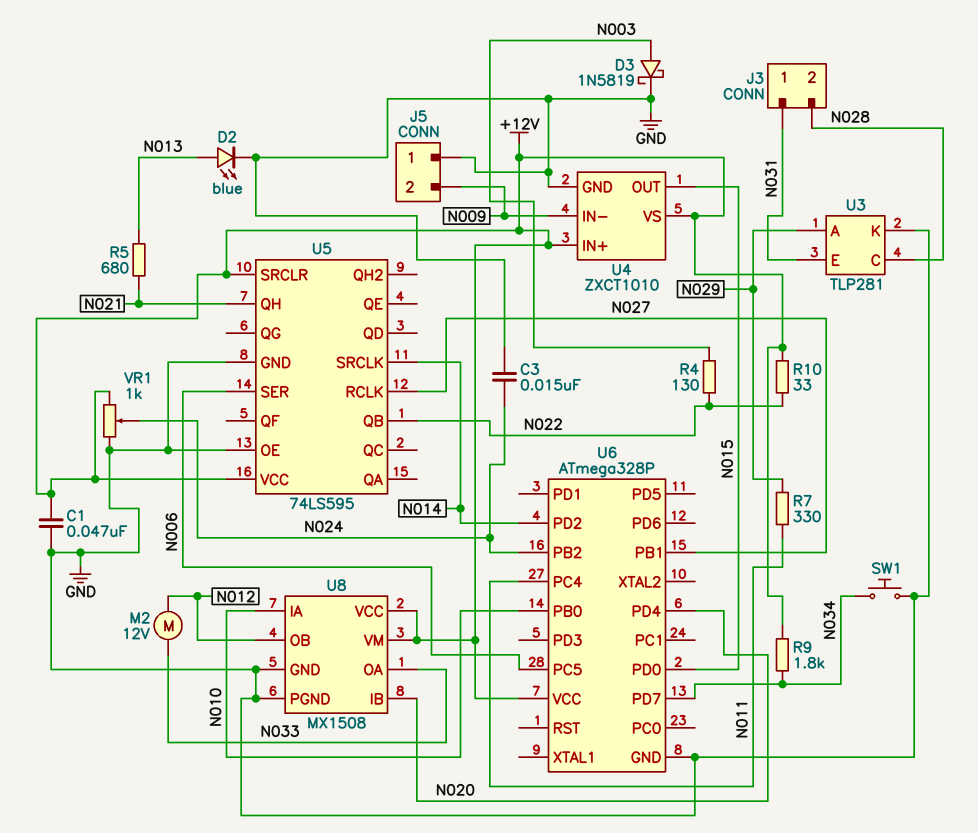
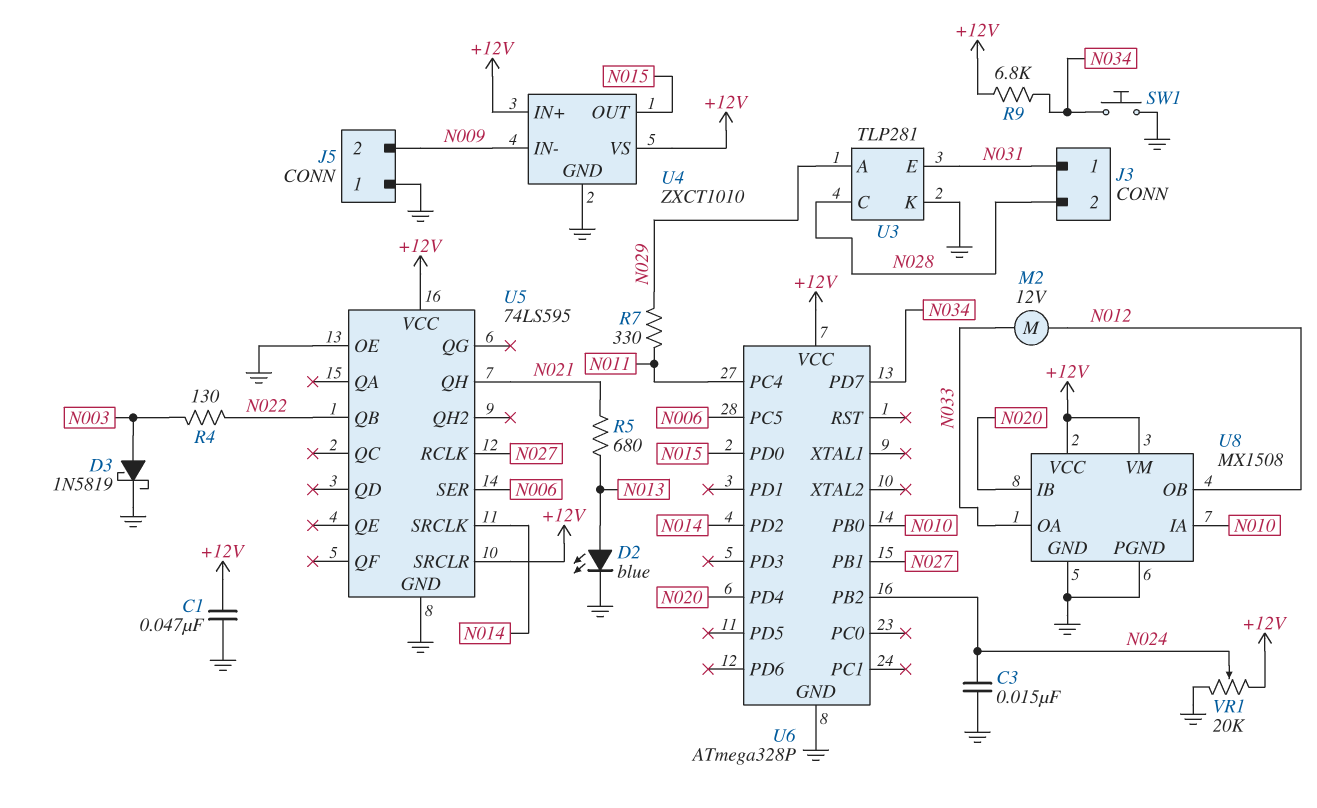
R9: 1.8k (+12V, N034) -> 6.8k (+12V, N034)
R10: 33 (+12V, N022) -> none
VR1: 1k (+12V, GND, wiper N024) -> 20k (+12V, GND, wiper N024)

